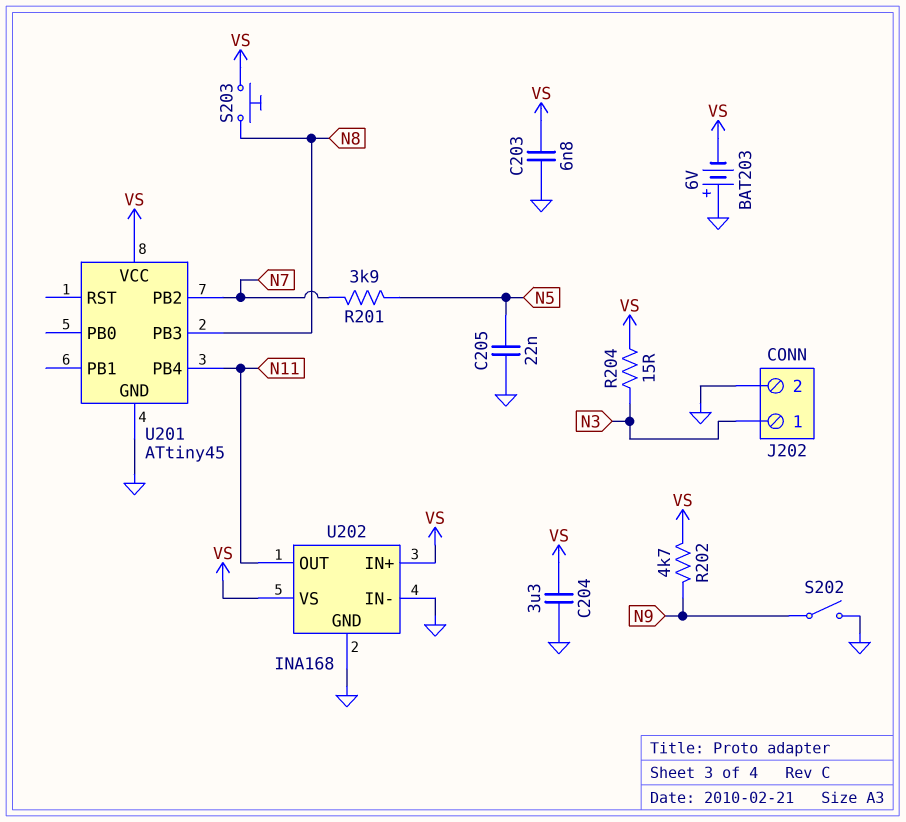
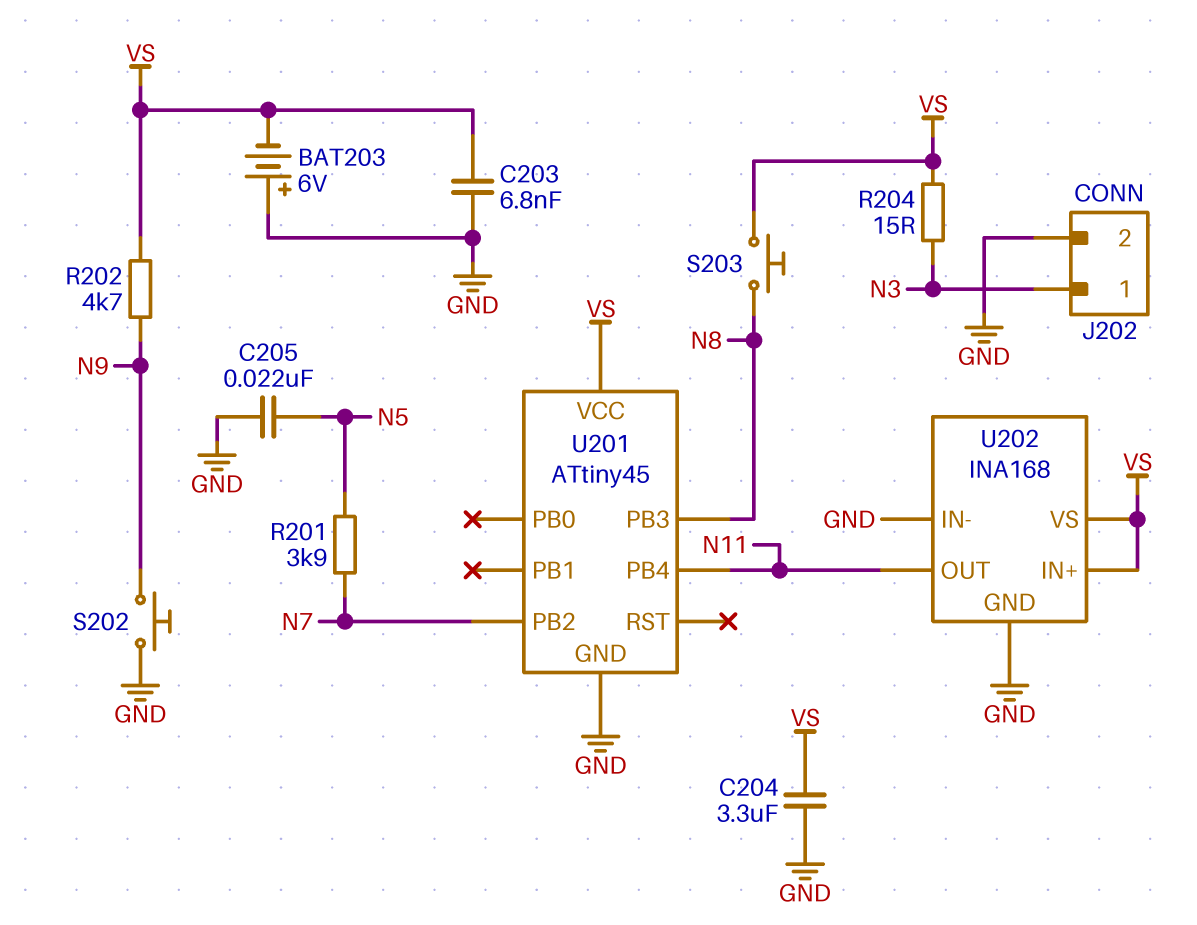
S202: switch (GND, N9) -> button (GND, N9)

